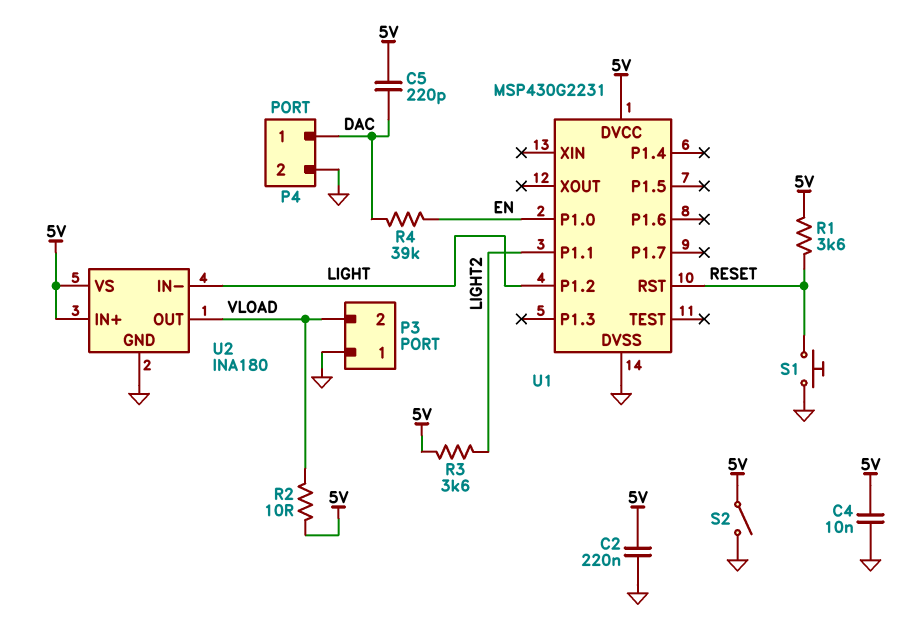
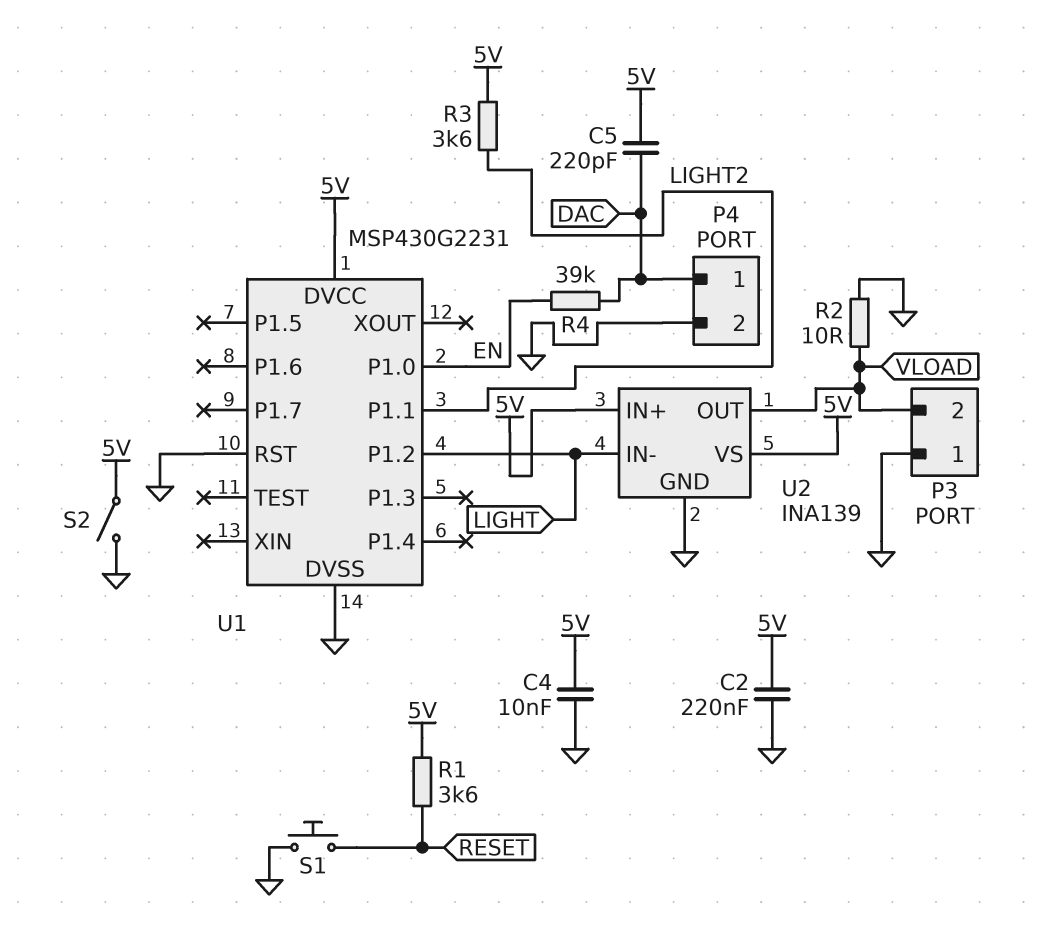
R2: 10 (5V, VLOAD) -> 10 (GND, VLOAD)
U1 pin RST: RESET -> GND
U2: INA180 -> INA139

